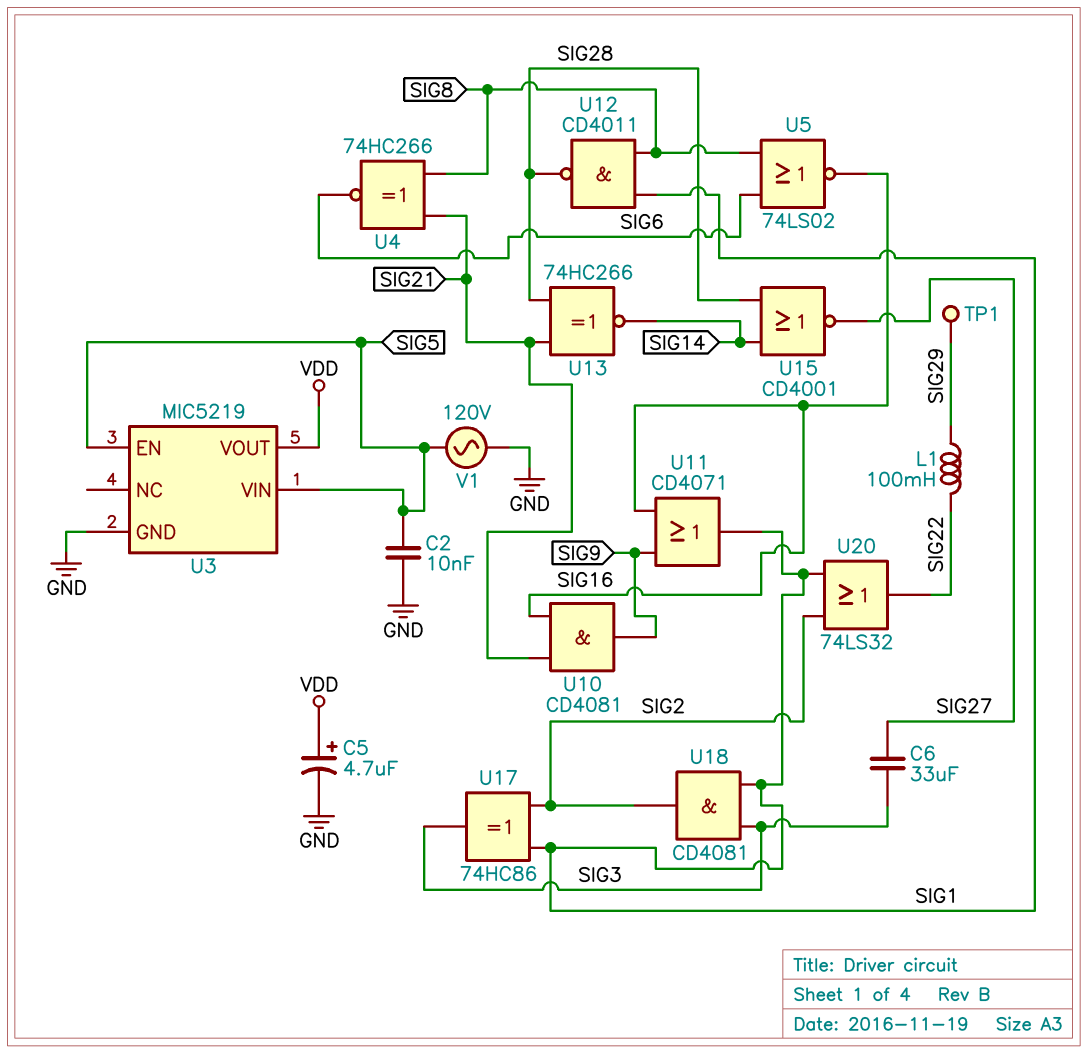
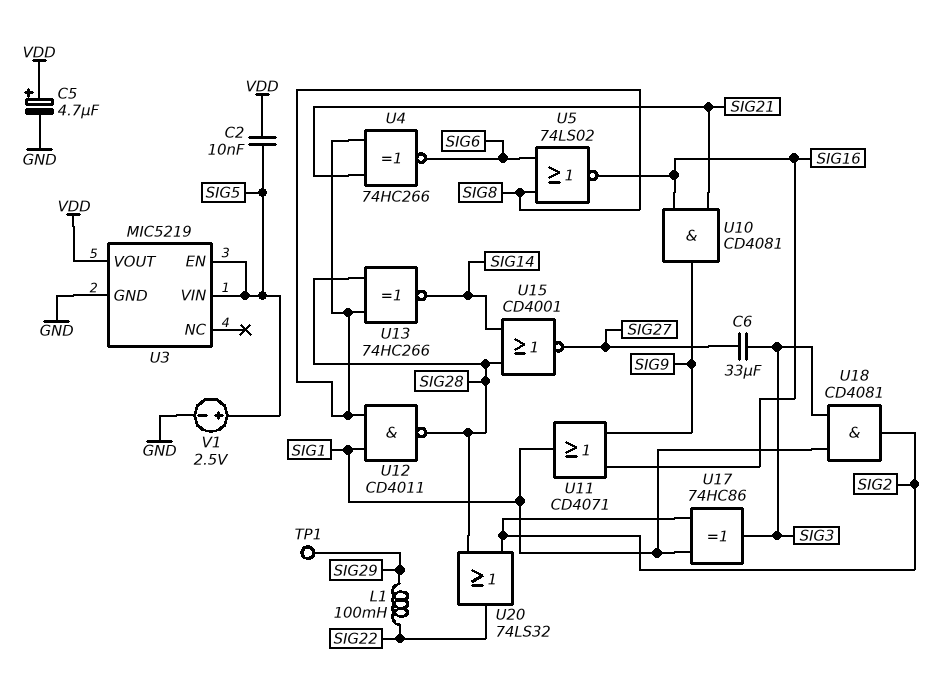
C2: 10nF (GND, SIG5) -> 10nF (SIG5, VDD)
U13: XNOR 74HC266 (in SIG21, in SIG28, out SIG14) -> XNOR 74HC266 (in SIG8, in SIG28, out SIG14)
U20: OR 74LS32 (in SIG1, in SIG2, out SIG22) -> OR 74LS32 (in SIG2, in SIG28, out SIG22)
V1: AC 120V (GND, SIG5) -> 2.5V (plus SIG5, minus GND)

